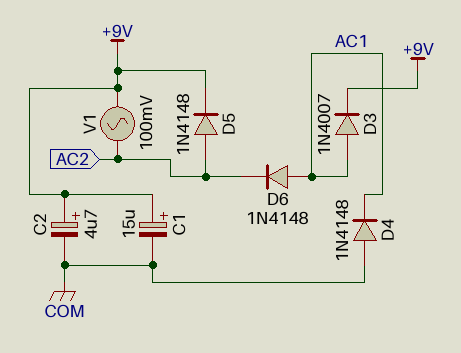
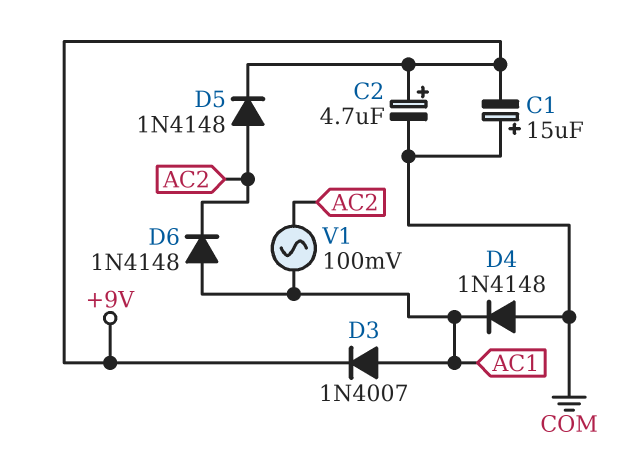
C1: 15uF (plus +9V, minus COM) -> 15uF (plus COM, minus +9V)
V1: AC 100mV (+9V, AC2) -> AC 100mV (AC1, AC2)

